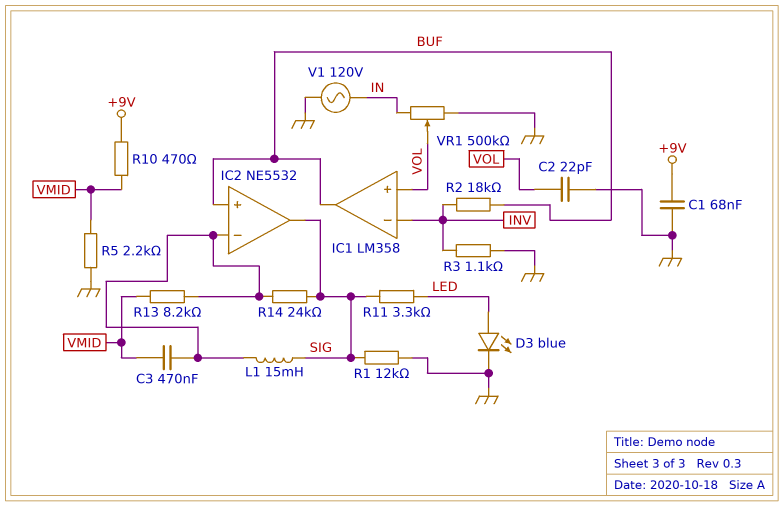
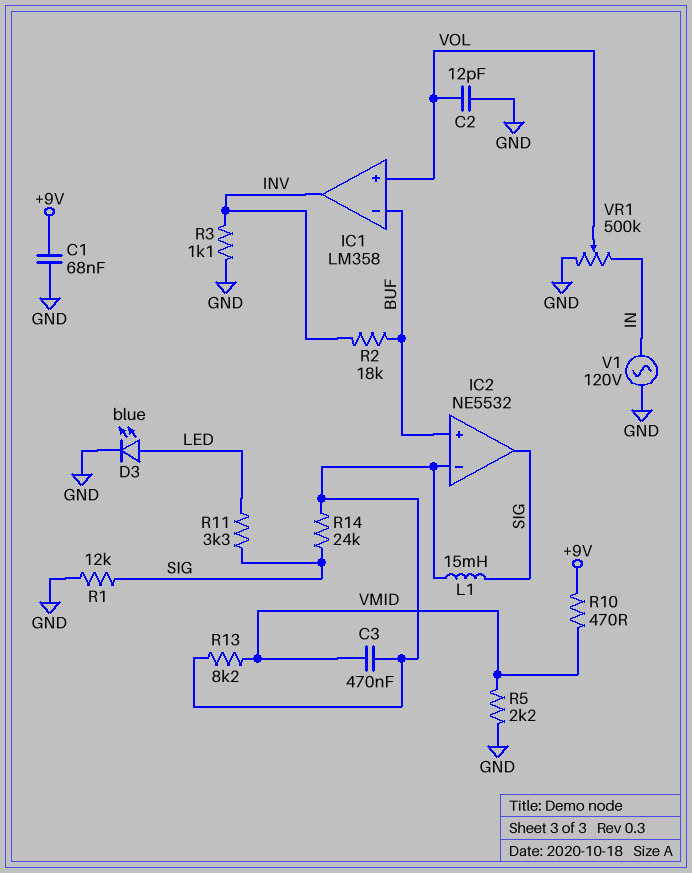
C2: 22pF (GND, VOL) -> 12pF (GND, VOL)
IC1 pin in-: INV -> BUF
IC1 pin out: BUF -> INV

